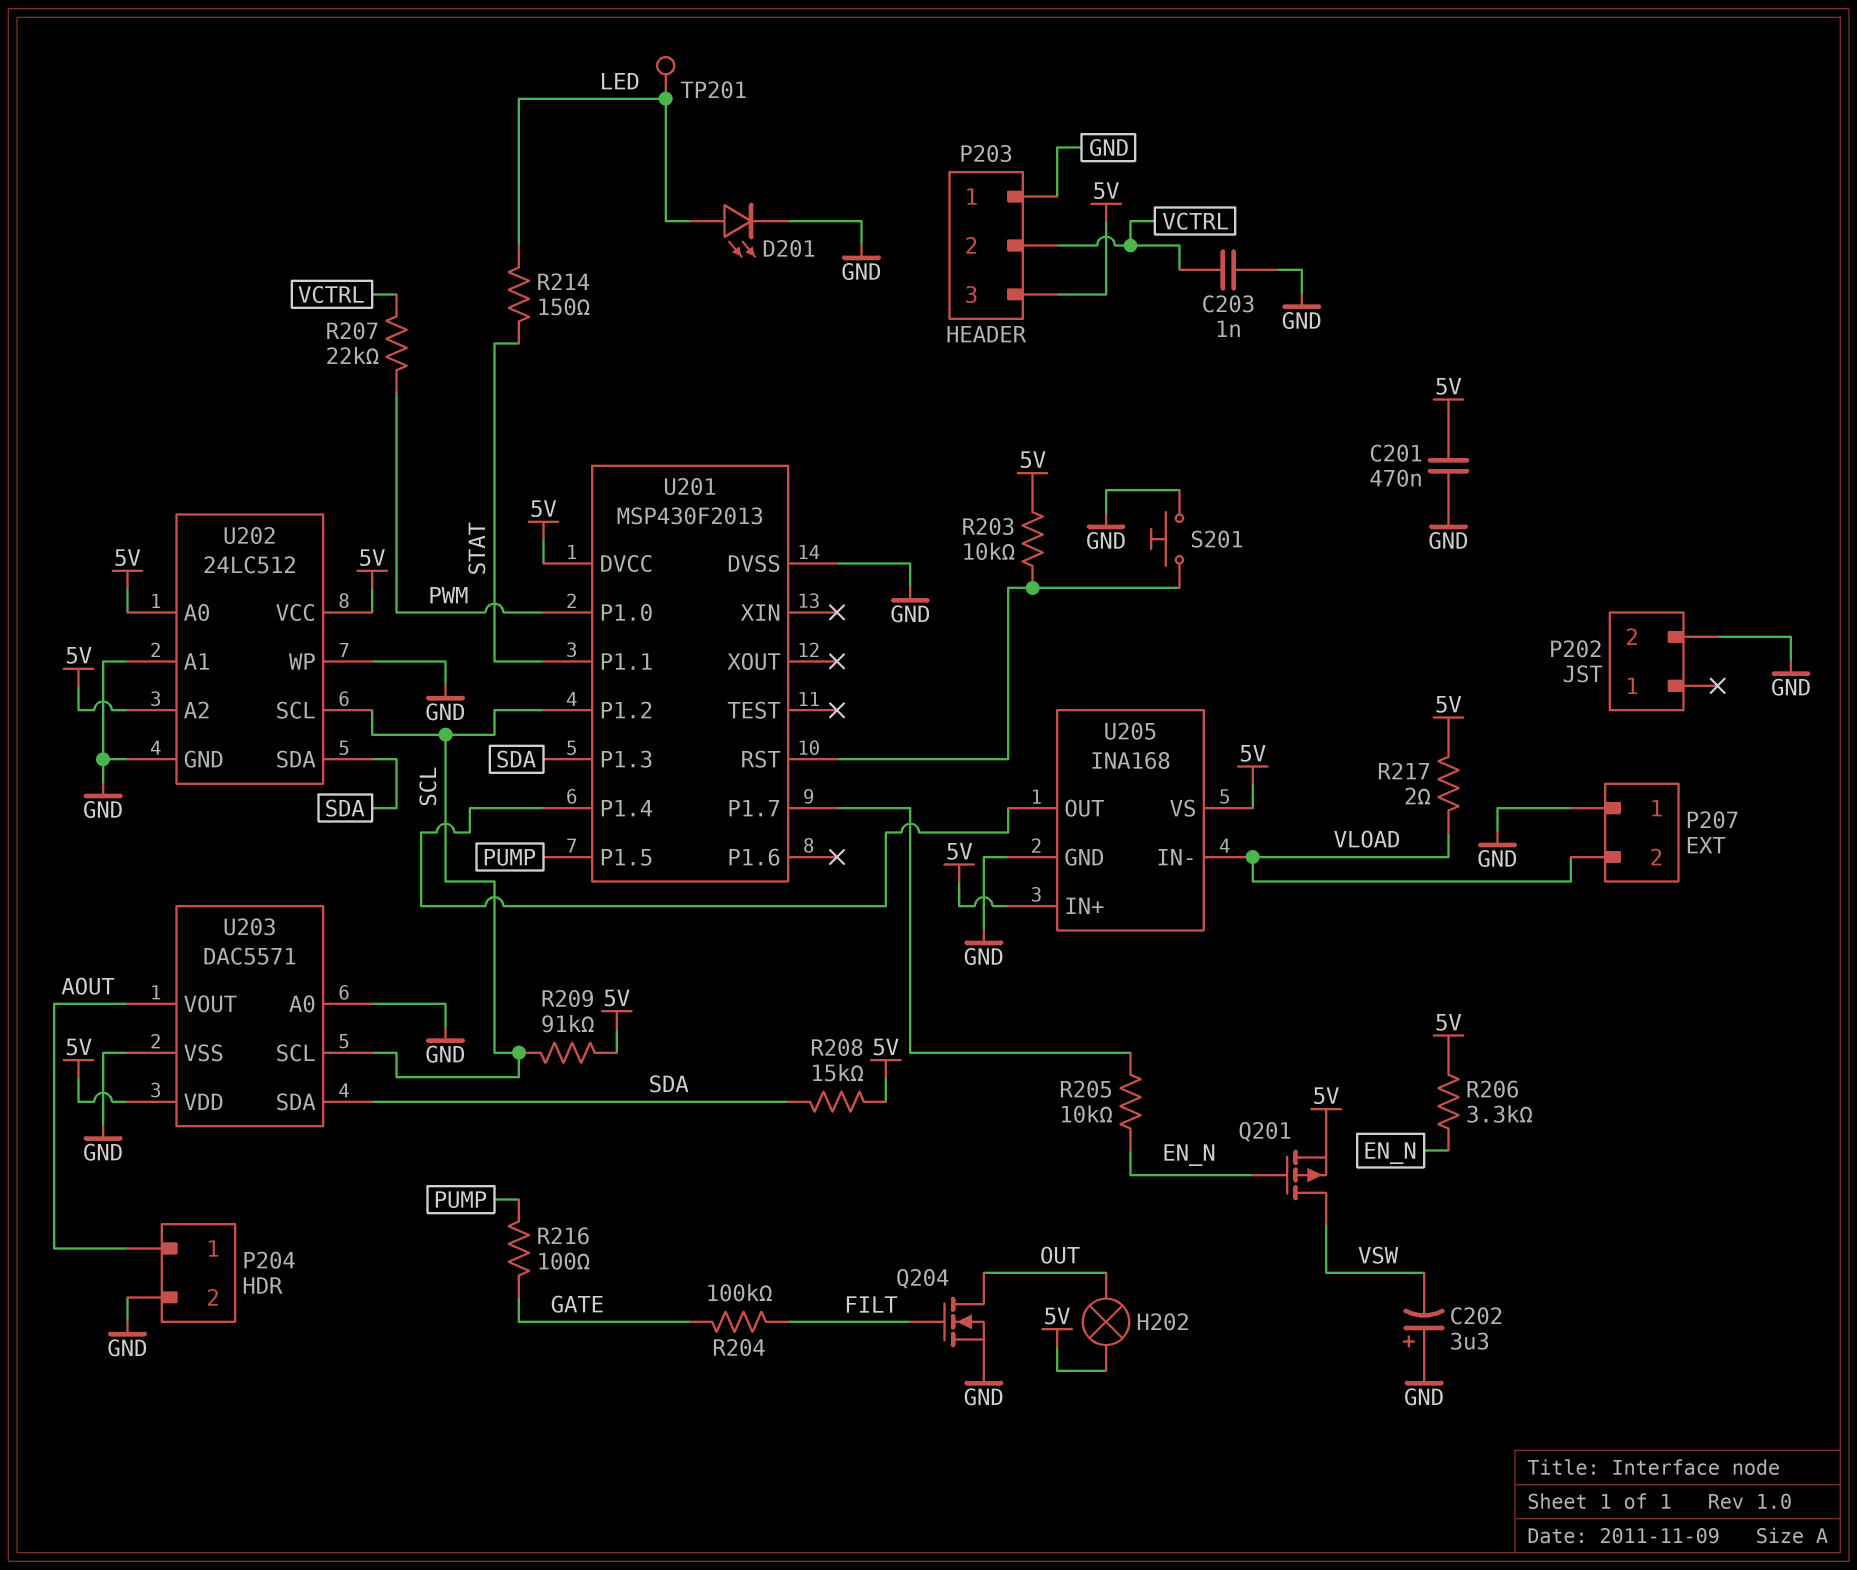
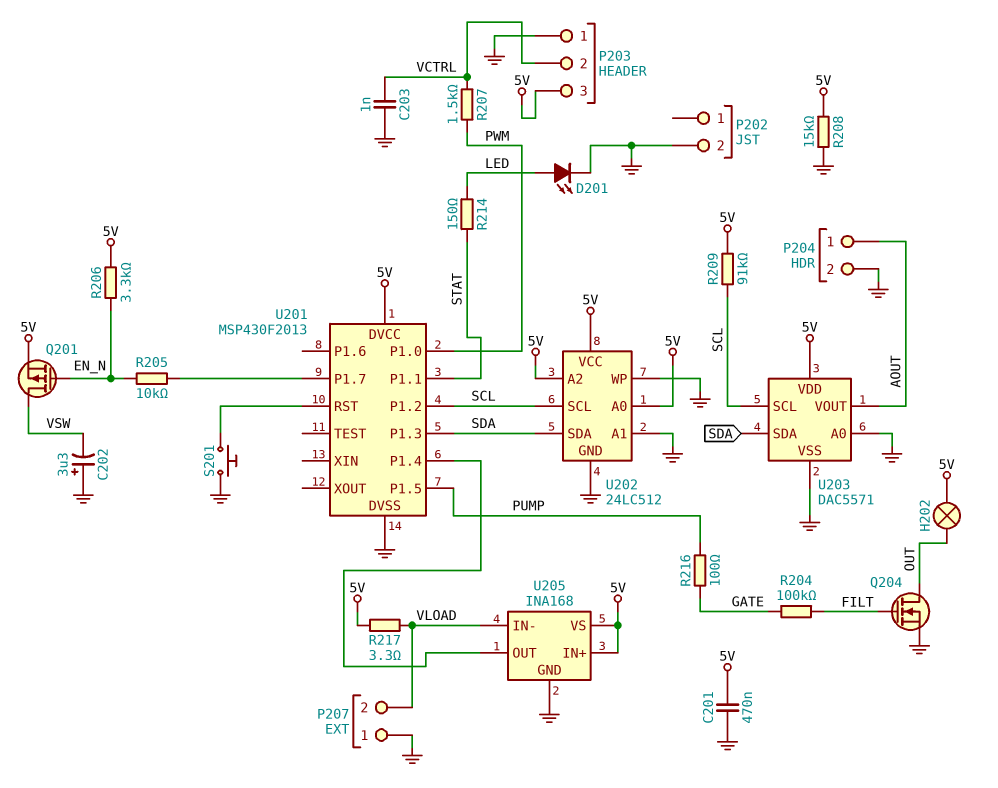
R203: 10k (5V, U201/RST) -> none
R207: 22k (PWM, VCTRL) -> 1.5k (PWM, VCTRL)
R208: 15k (5V, SDA) -> 15k (5V, GND)
R217: 2 (5V, VLOAD) -> 3.3 (5V, VLOAD)
TP201: test point (LED) -> none

